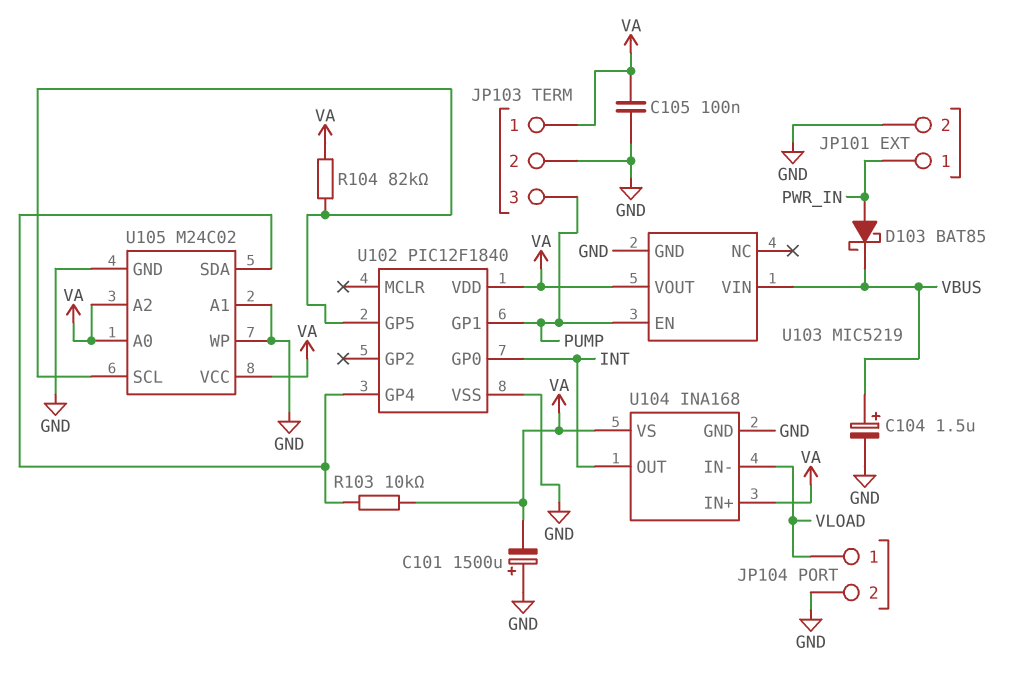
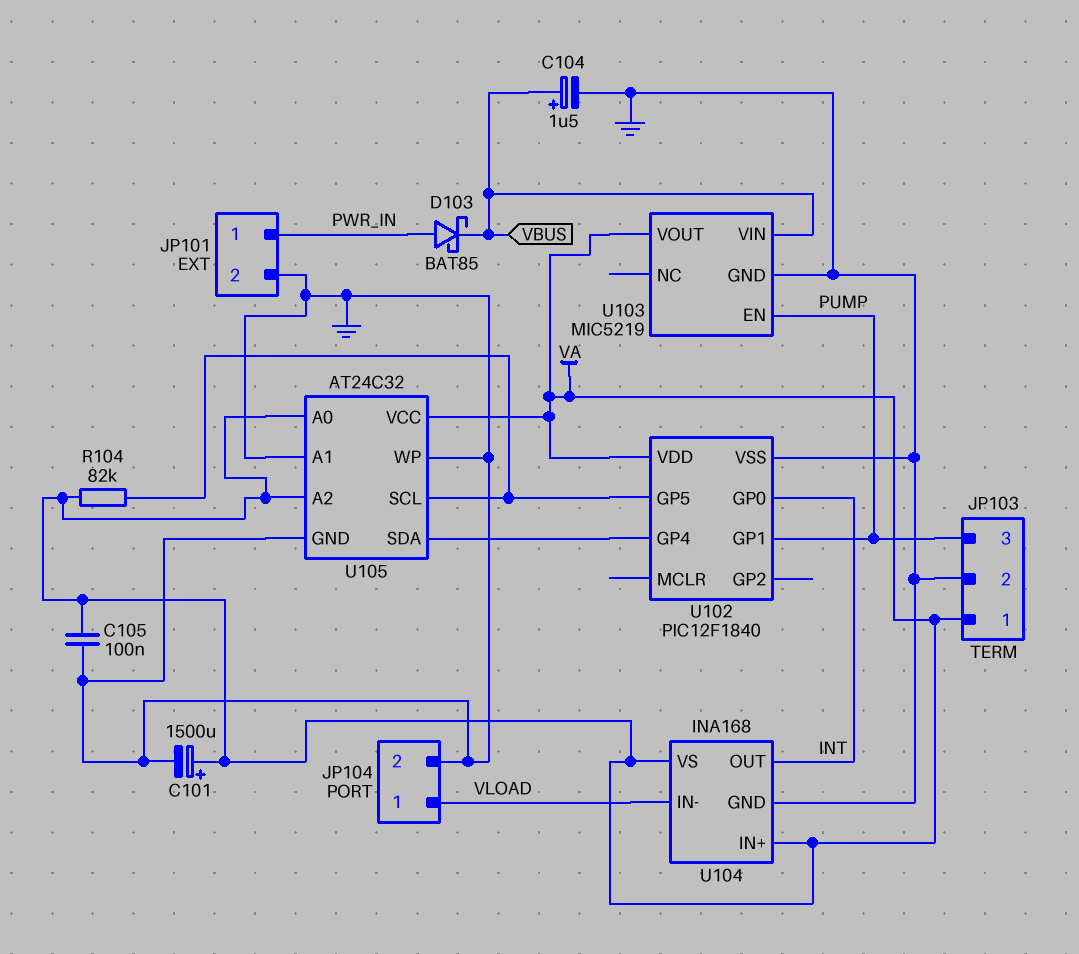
C101: 1500uF (plus GND, minus VA) -> 1500uF (plus VA, minus GND)
R103: 10k (U102/GP4, VA) -> none
U105: M24C02 -> AT24C32

